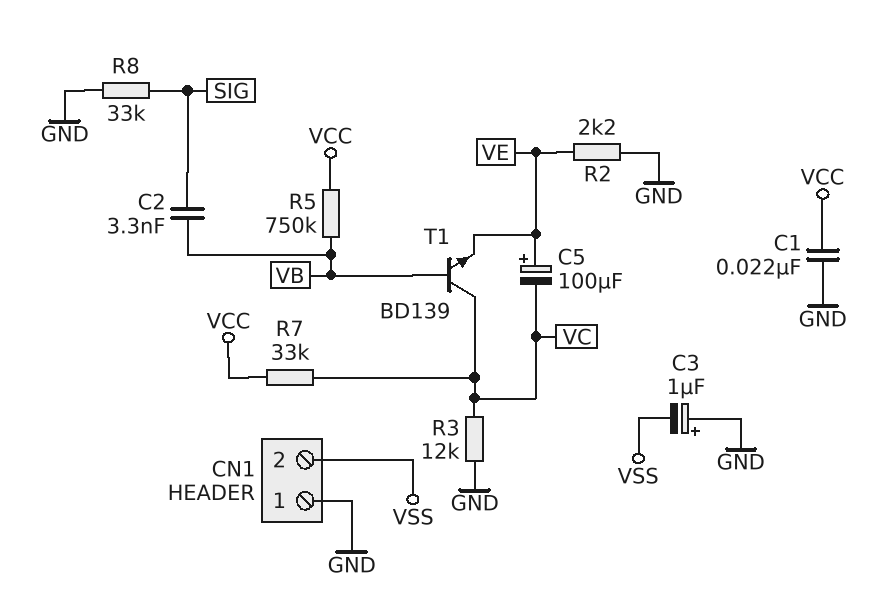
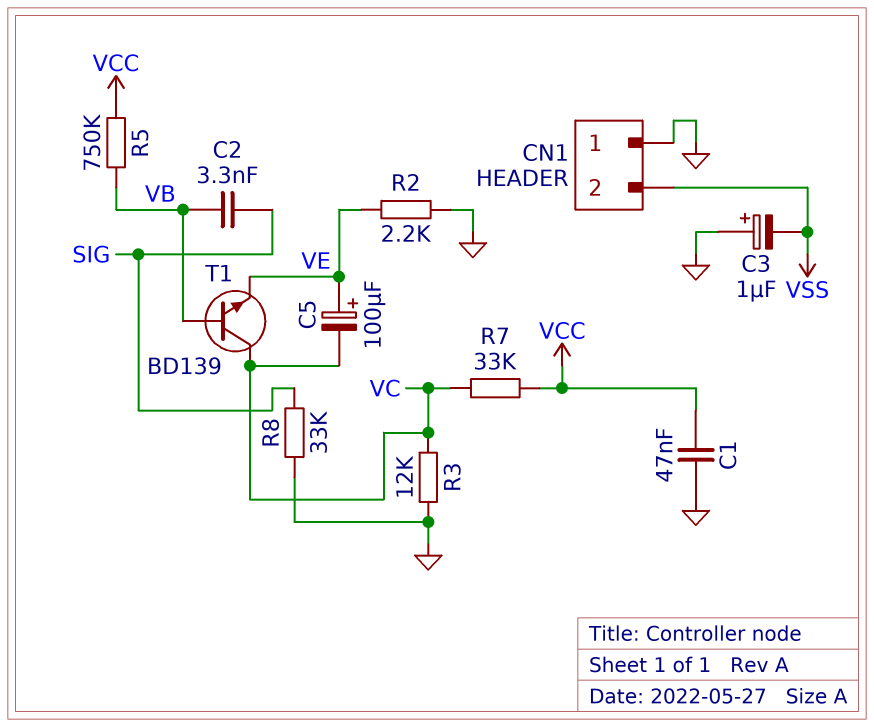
C1: 22nF (GND, VCC) -> 47nF (GND, VCC)

